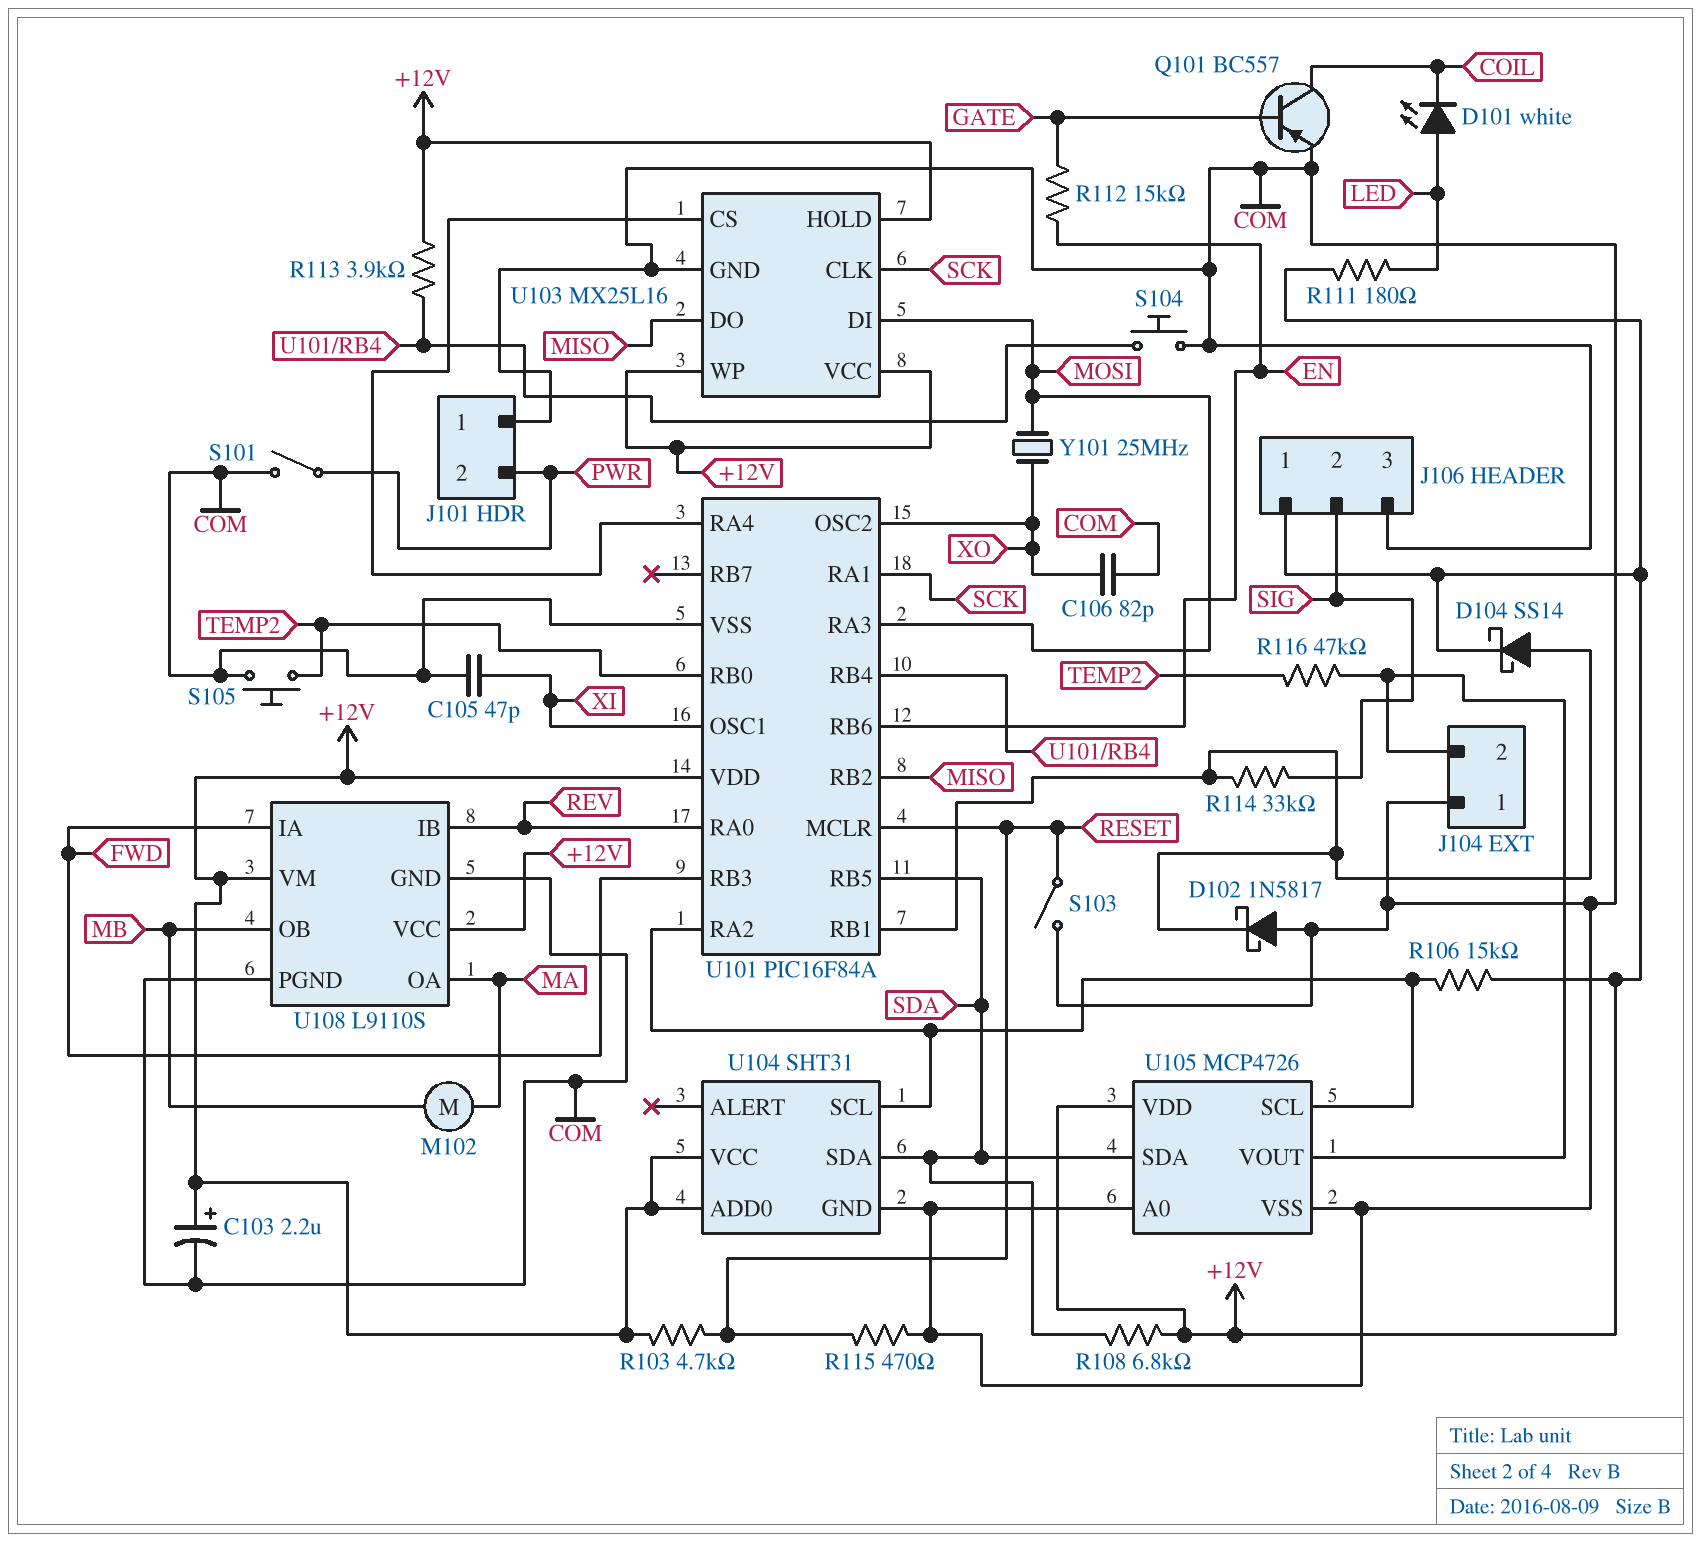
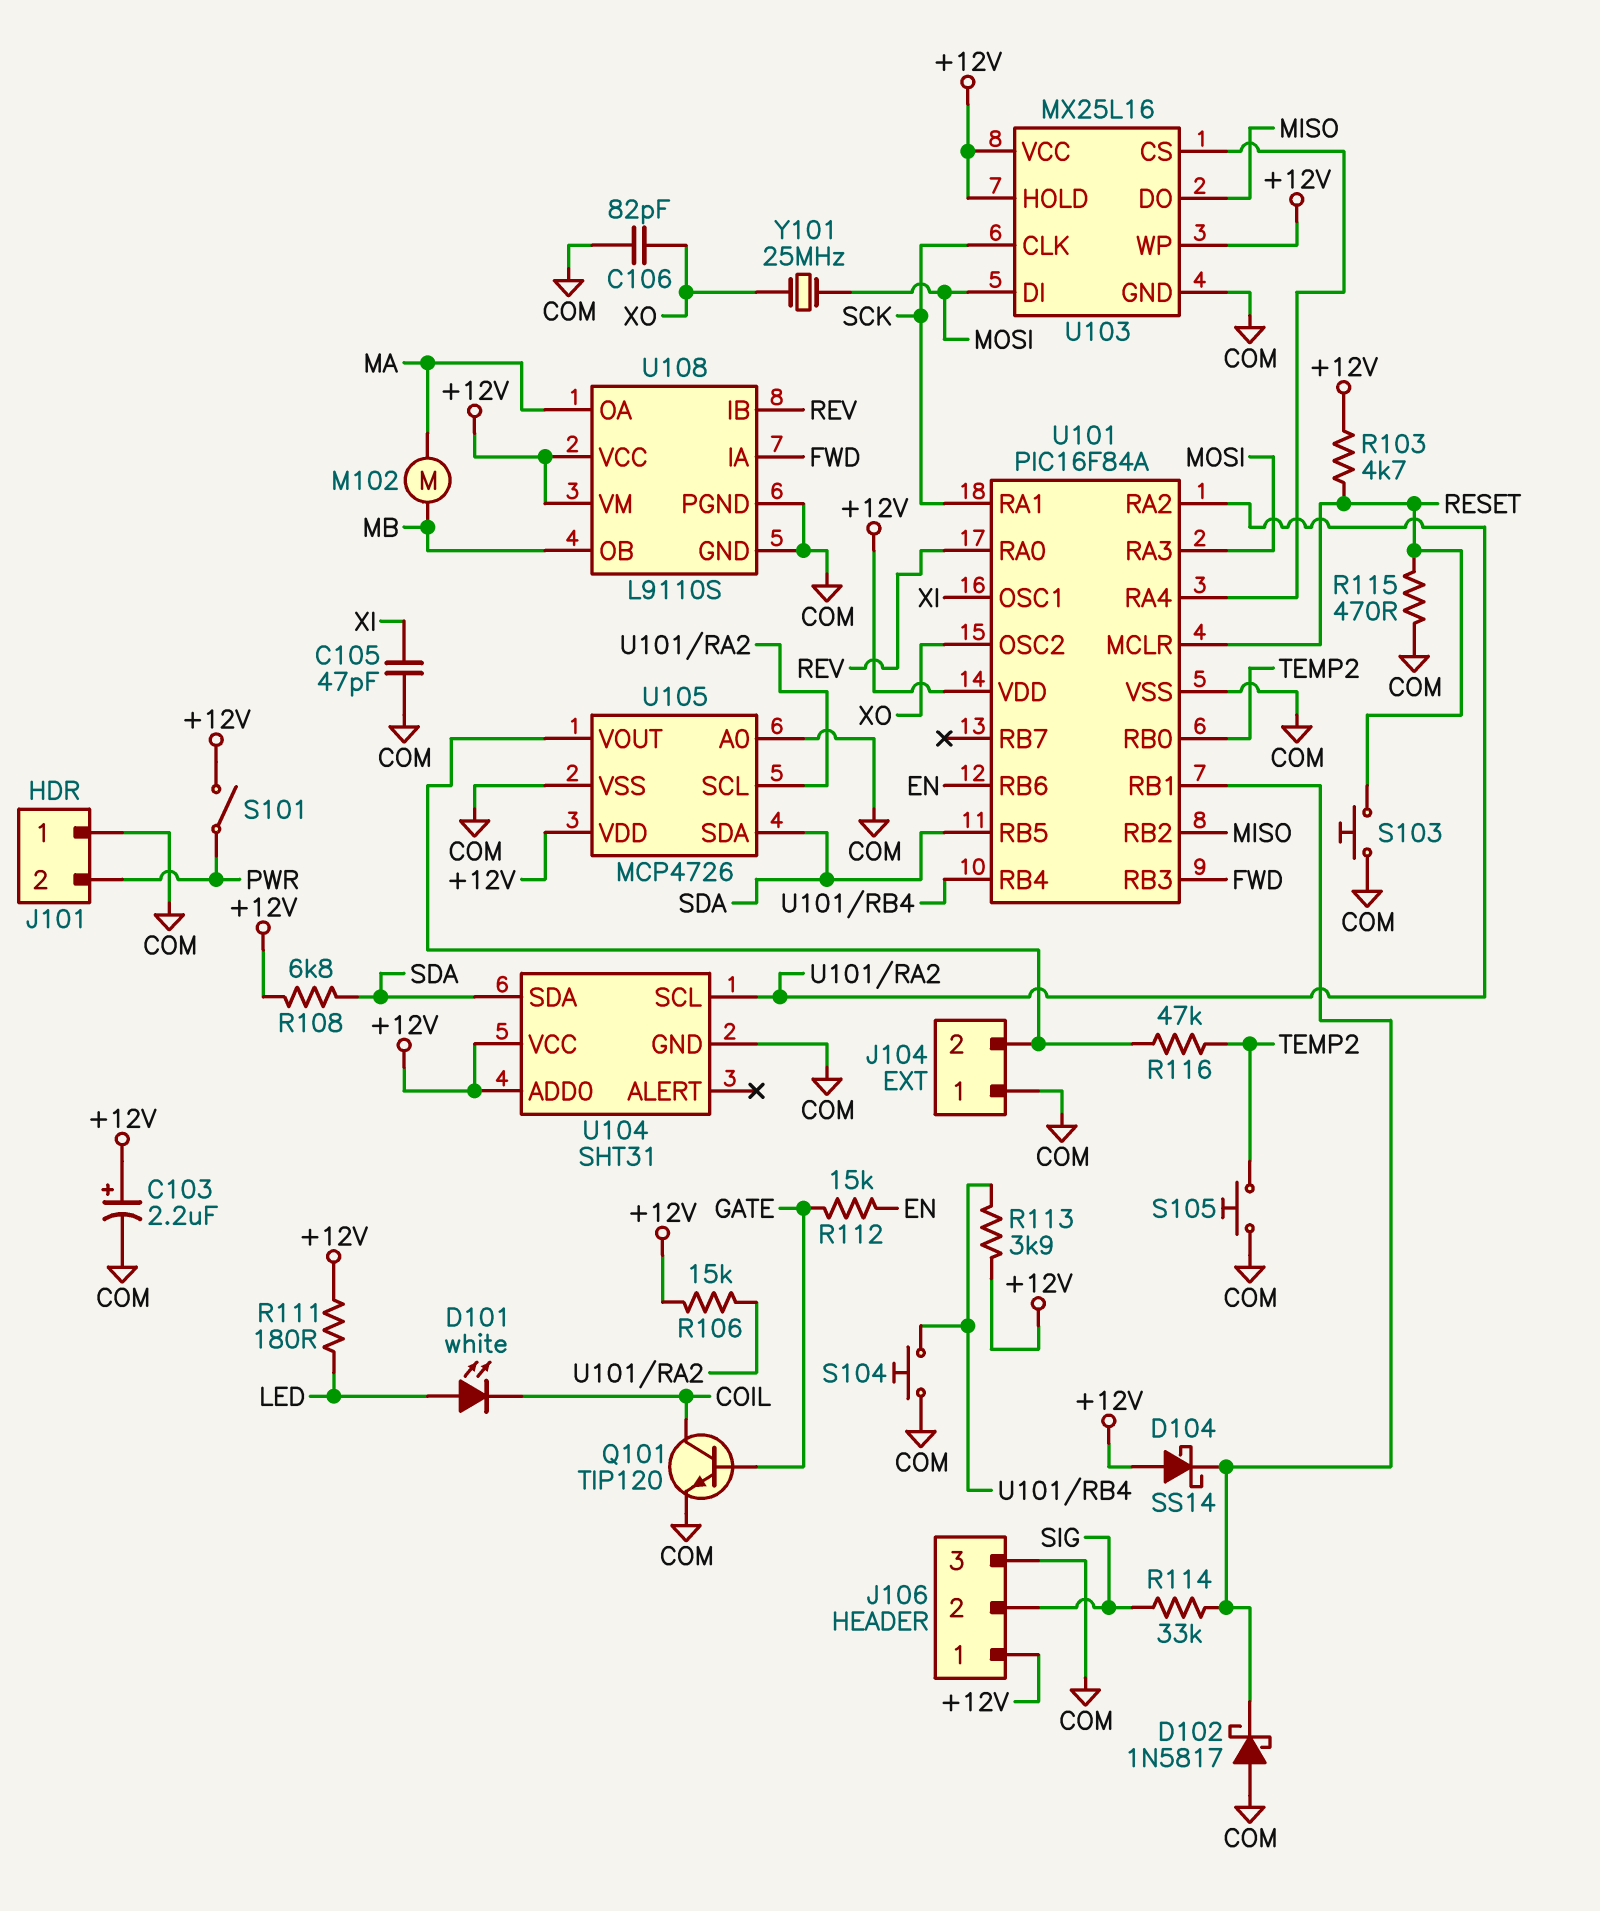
D104: schottky SS14 (A U101/RB1, K +12V) -> schottky SS14 (A +12V, K U101/RB1)
Q101: PNP BC557 (B GATE, C COIL, E COM) -> NPN TIP120 (B GATE, C COIL, E COM)
S101: switch (COM, PWR) -> switch (+12V, PWR)
S103: switch (COM, RESET) -> button (COM, RESET)

